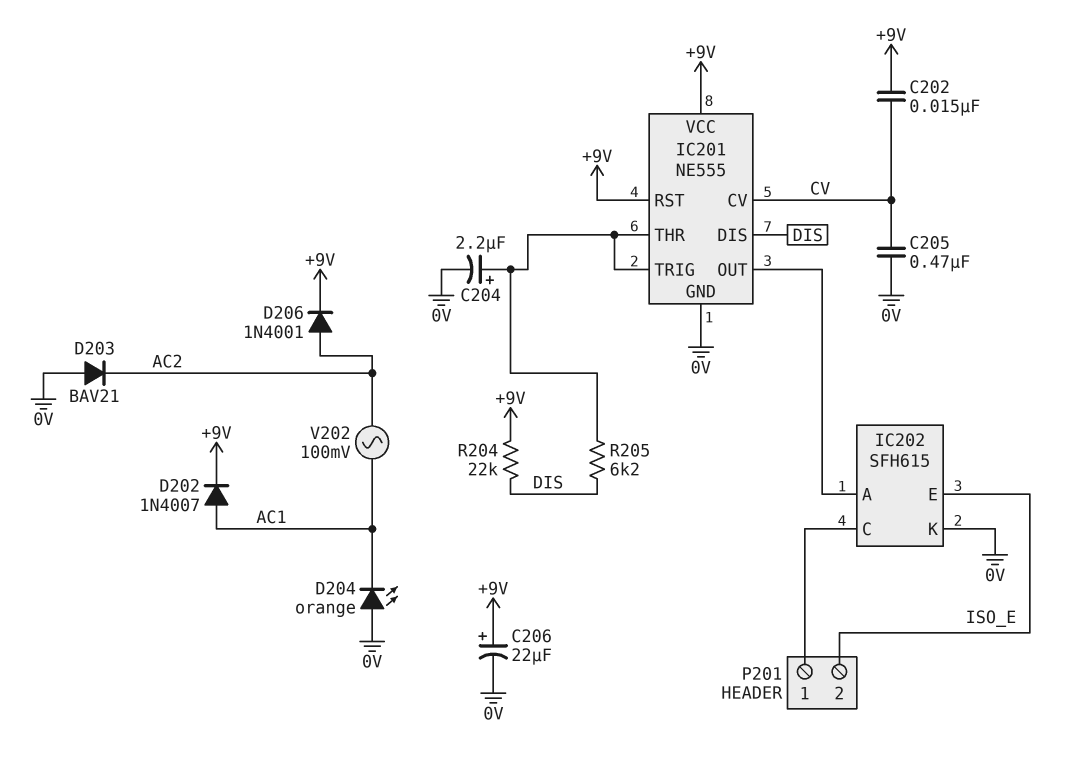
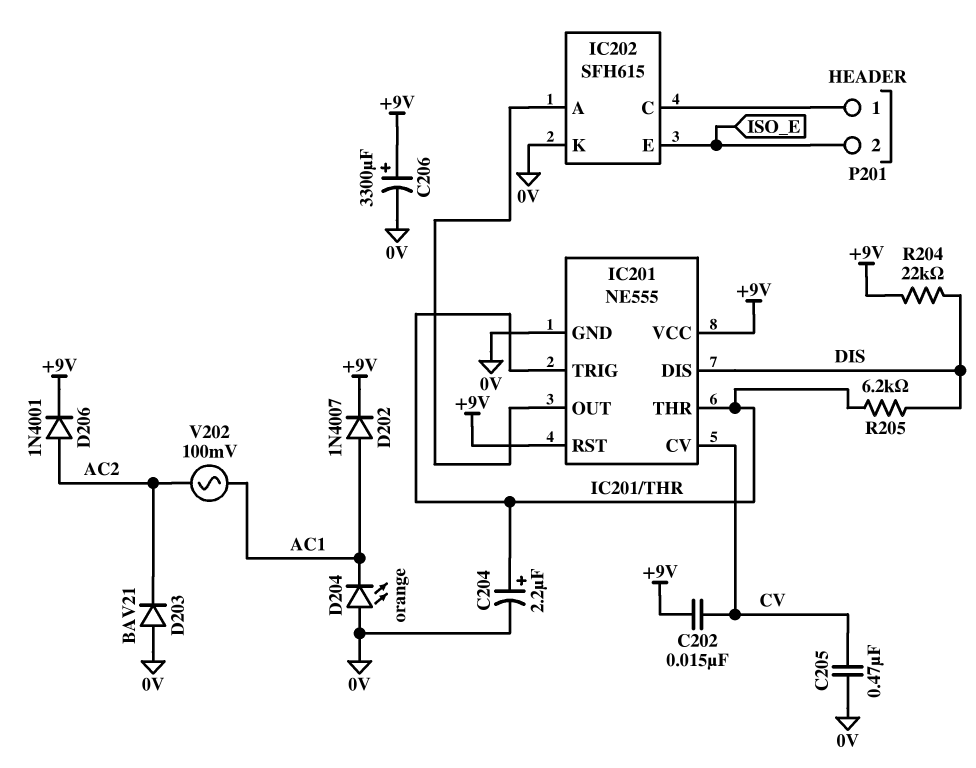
C206: 22uF (plus +9V, minus 0V) -> 3300uF (plus +9V, minus 0V)

